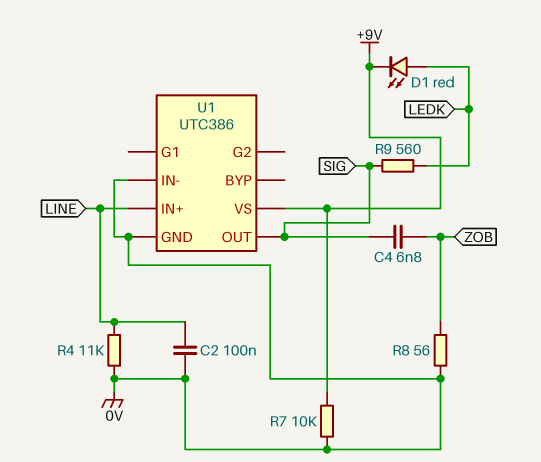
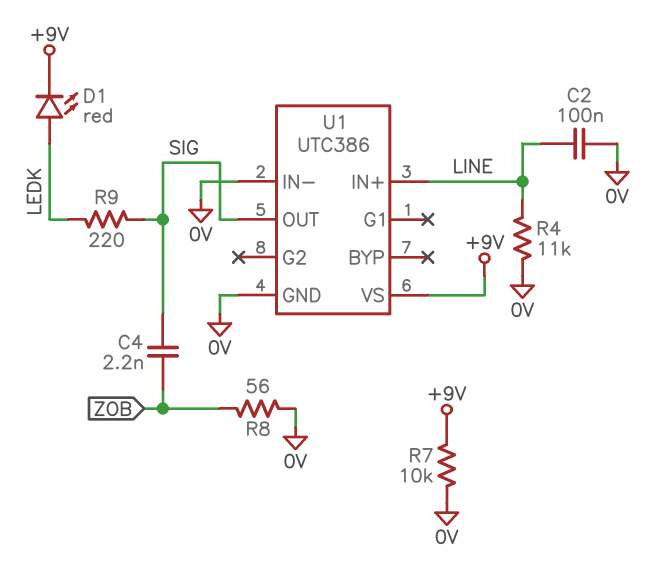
C4: 6.8nF (SIG, ZOB) -> 2.2nF (SIG, ZOB)
R9: 560 (LEDK, SIG) -> 220 (LEDK, SIG)

